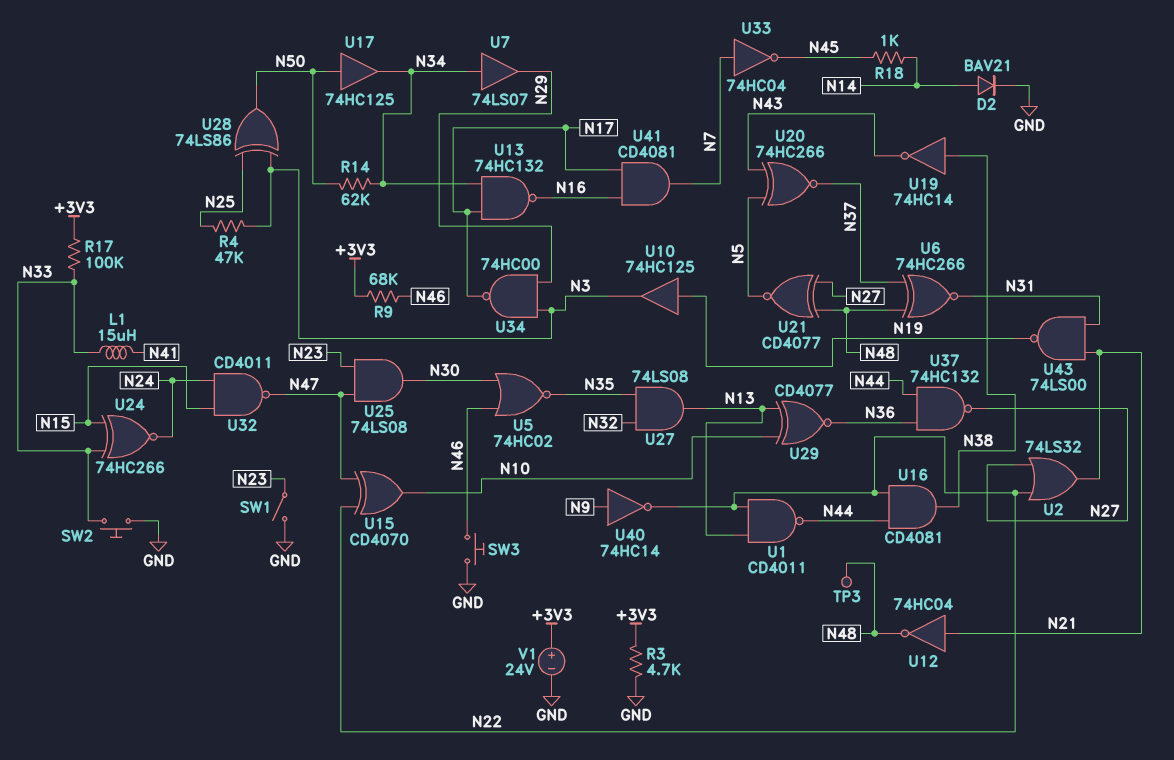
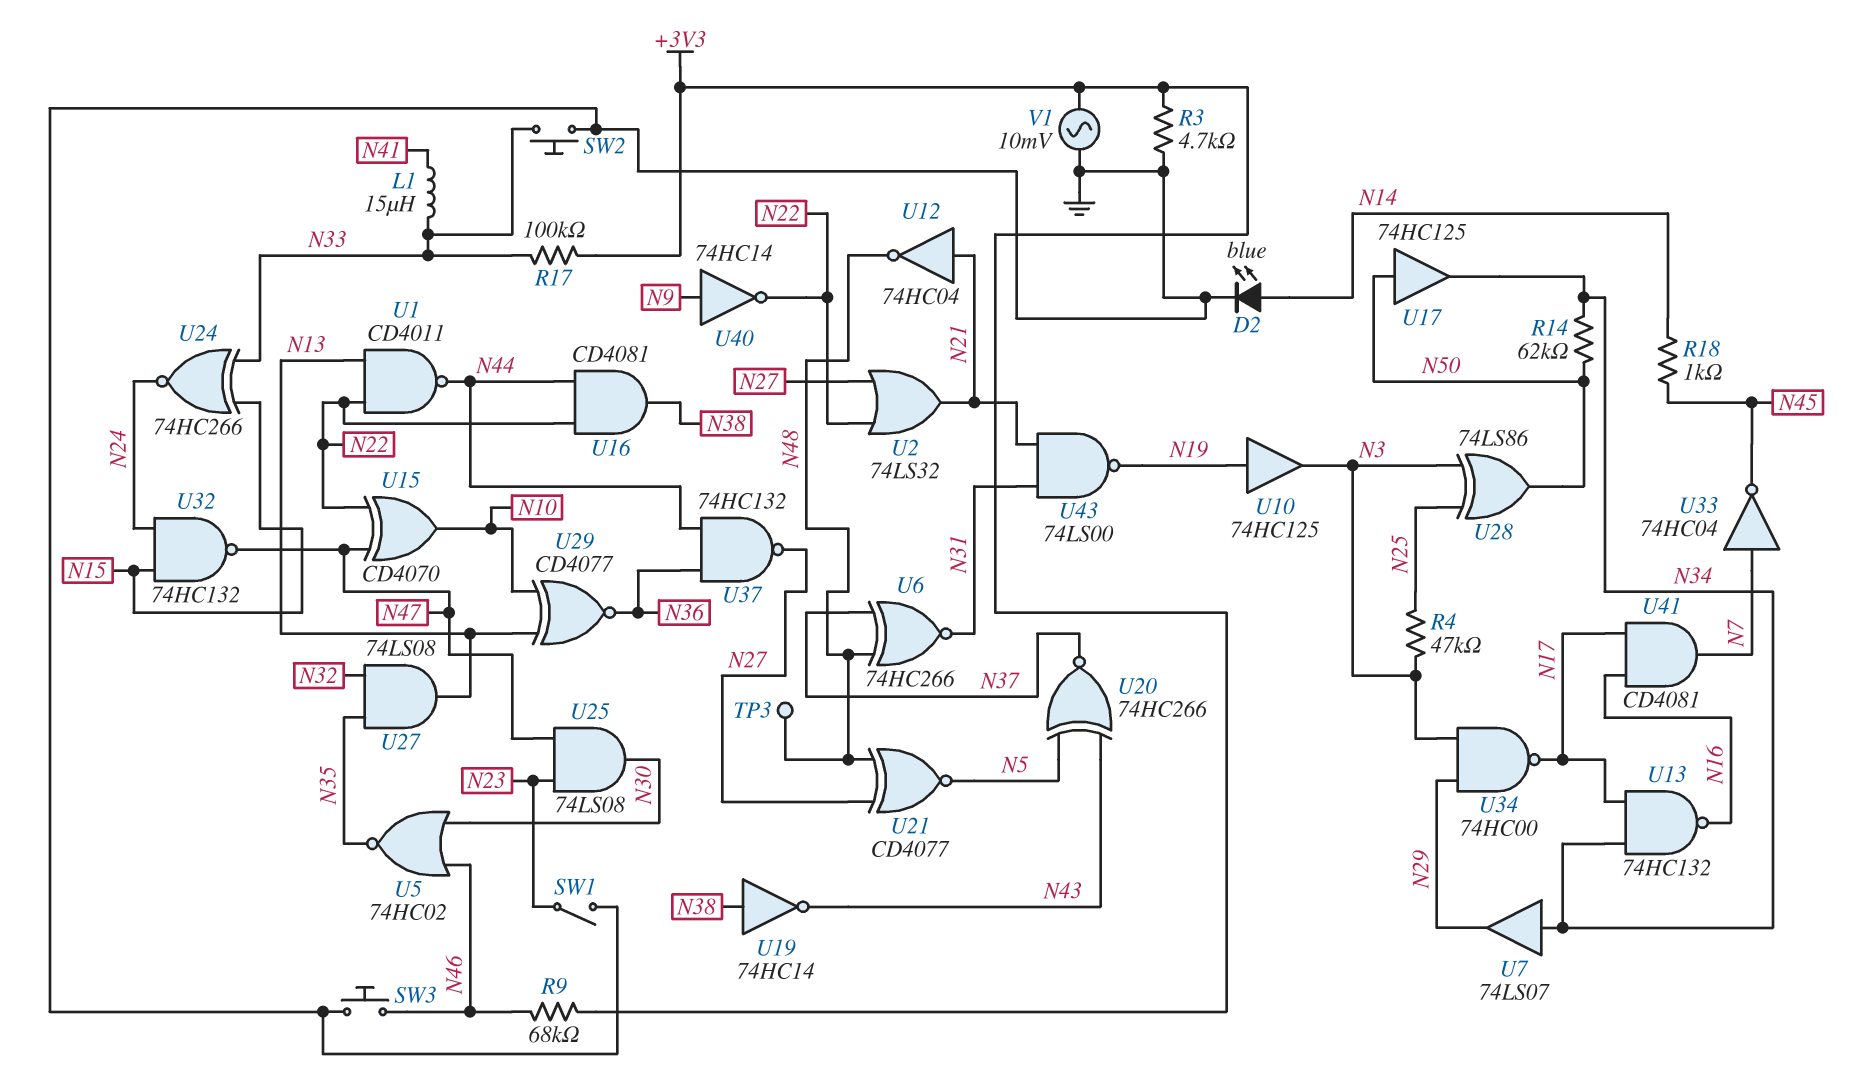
D2: diode BAV21 (A N14, K GND) -> LED blue (A N14, K GND)
U32: NAND CD4011 (in N15, in N24, out N47) -> NAND 74HC132 (in N15, in N24, out N47)
V1: 24V (plus +3V3, minus GND) -> AC 10mV (+3V3, GND)

